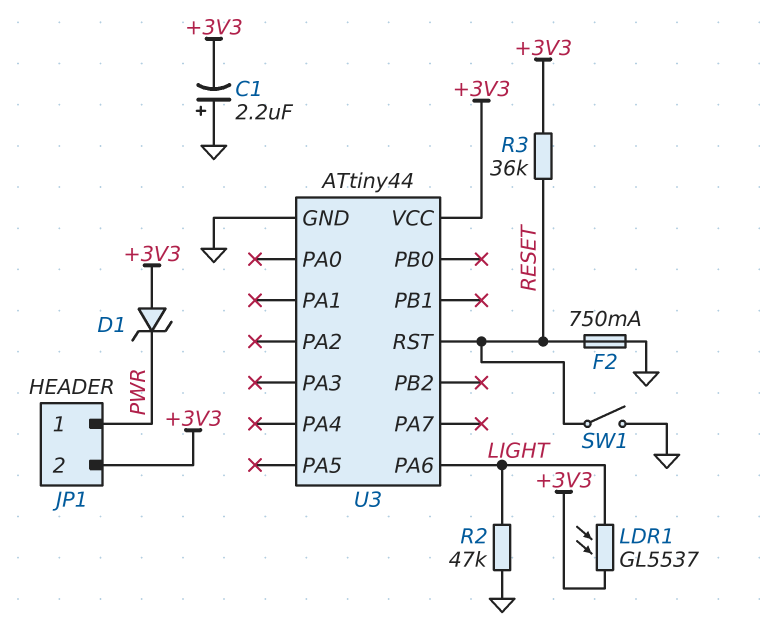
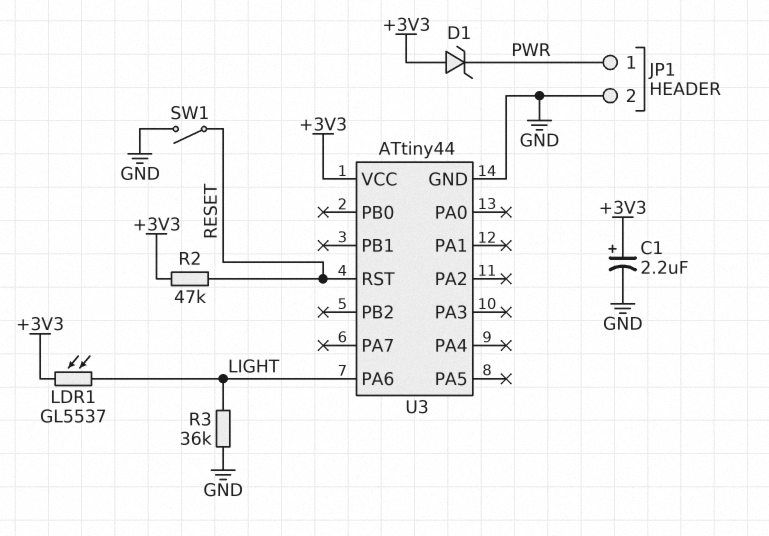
C1: 2.2uF (plus GND, minus +3V3) -> 2.2uF (plus +3V3, minus GND)
F2: 750mA (GND, RESET) -> none
JP1 pin 2: +3V3 -> GND
R2: 47k (GND, LIGHT) -> 47k (+3V3, RESET)
R3: 36k (+3V3, RESET) -> 36k (GND, LIGHT)

